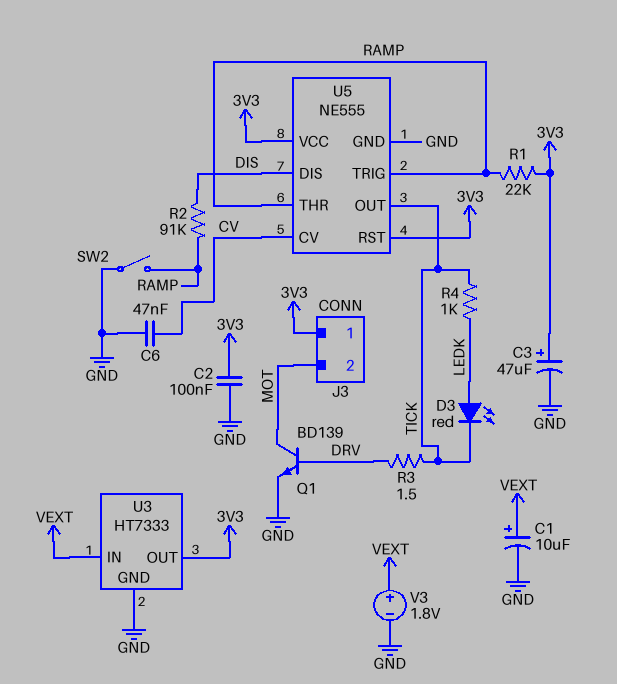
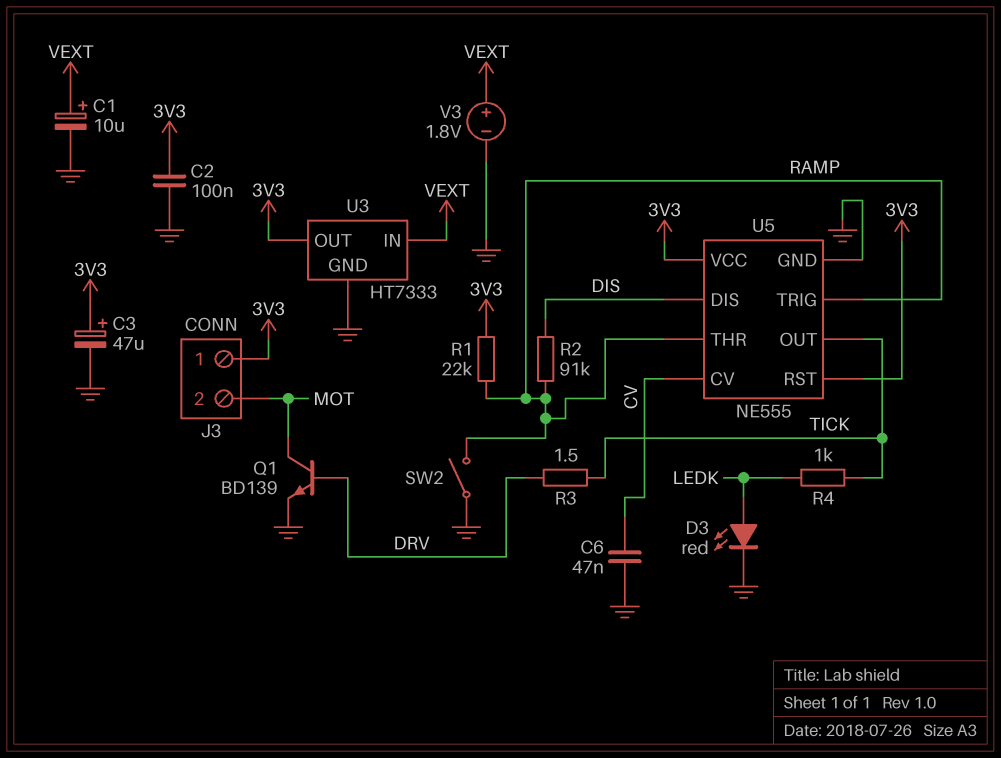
D3: LED red (A LEDK, K TICK) -> LED red (A LEDK, K GND)

